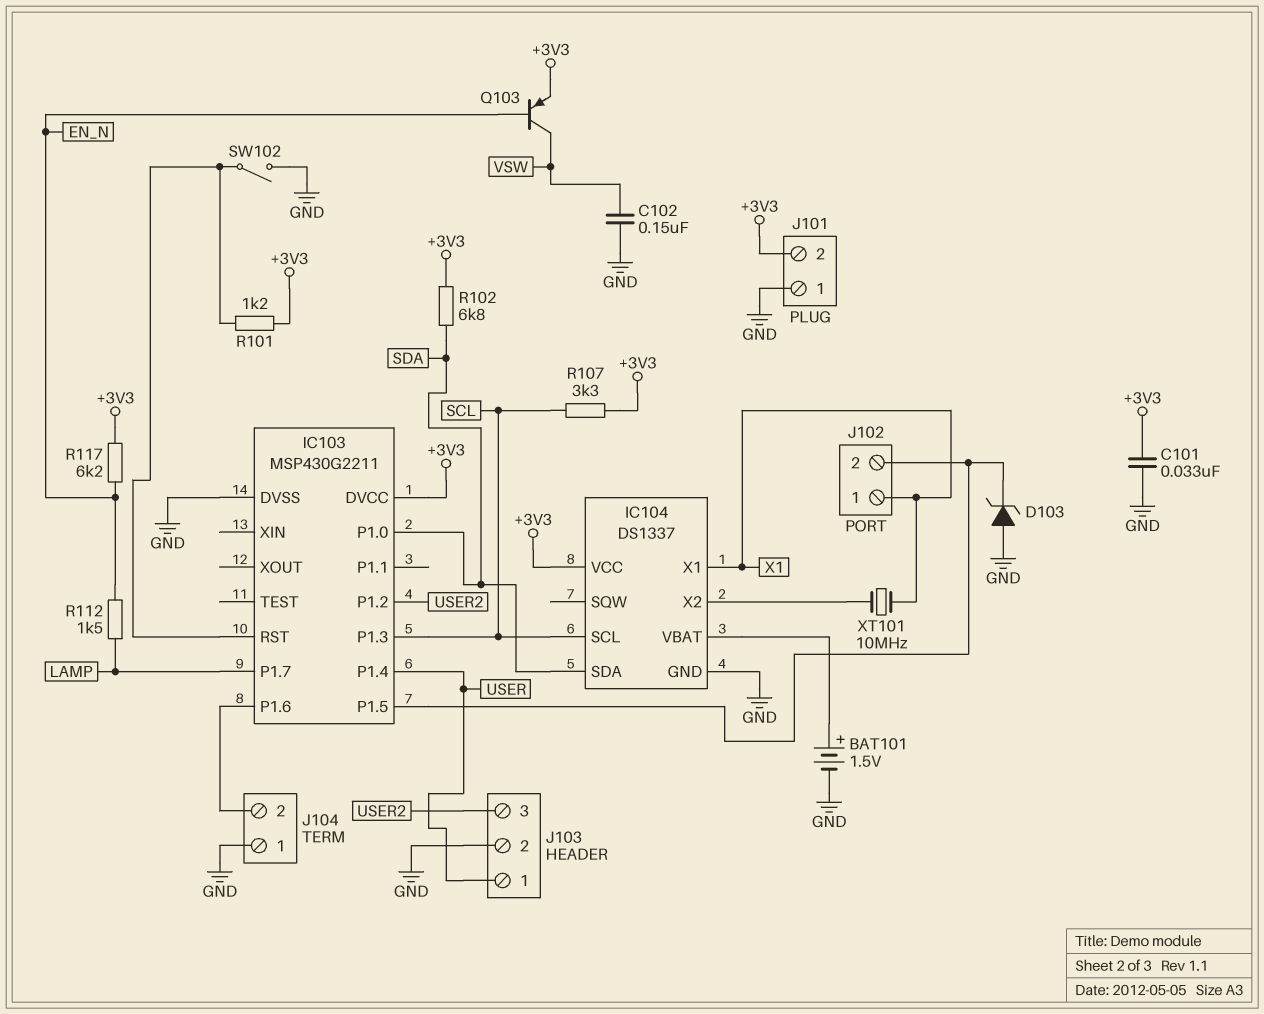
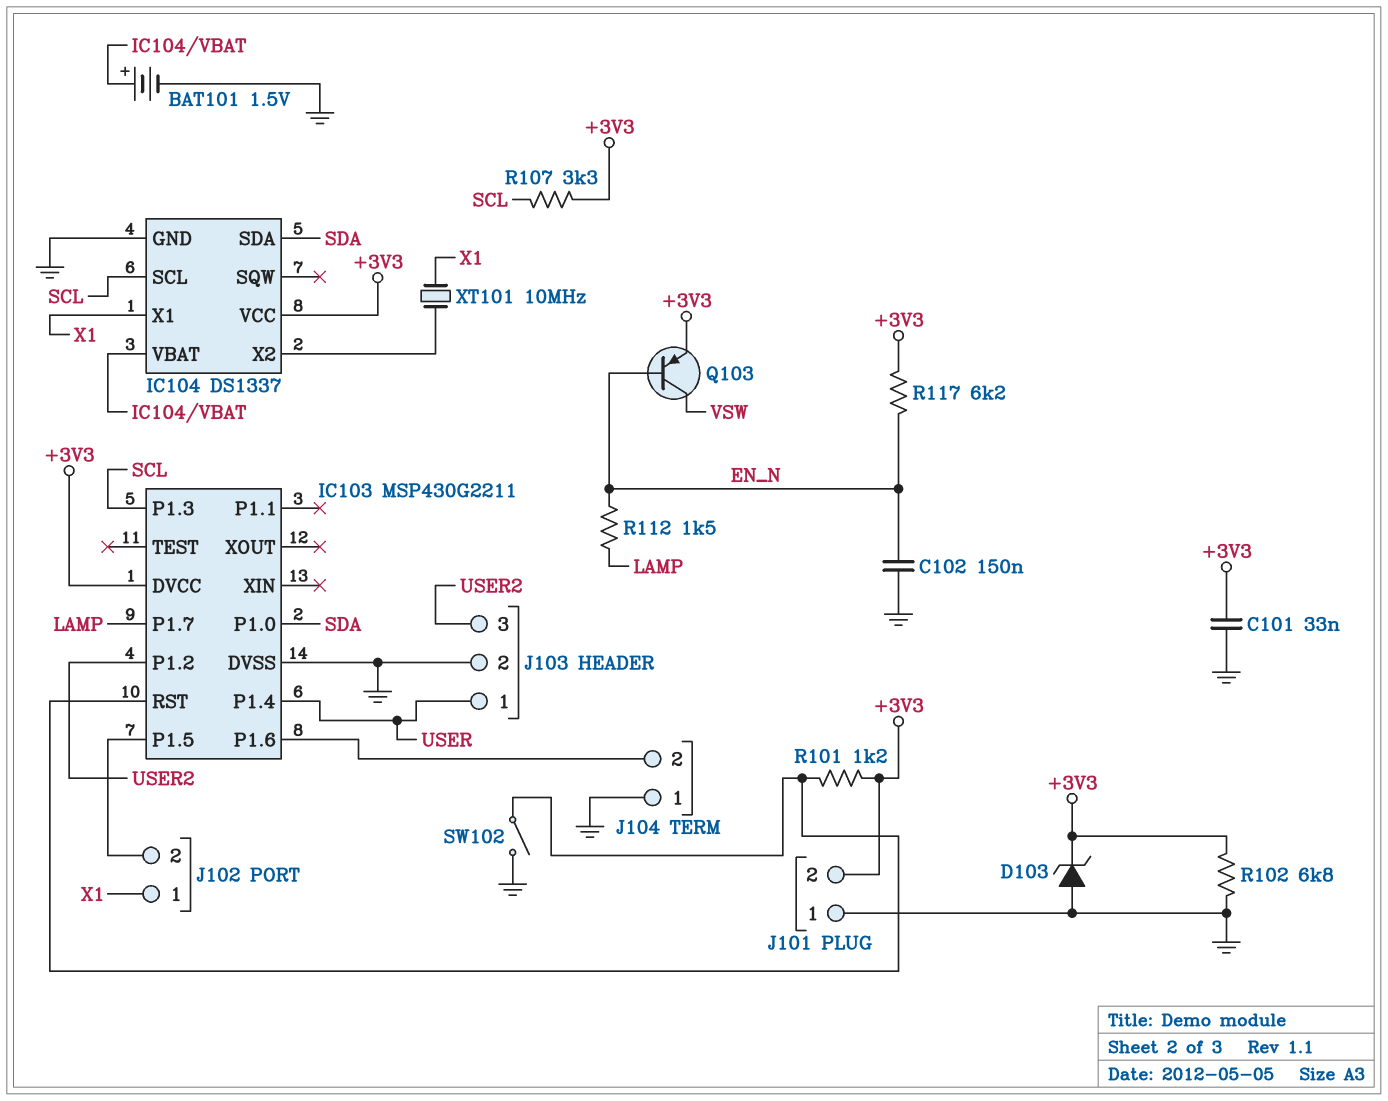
C102: 150nF (GND, VSW) -> 150nF (EN_N, GND)
D103: zener (A GND, K IC103/P1.5) -> zener (A GND, K +3V3)
R102: 6.8k (+3V3, SDA) -> 6.8k (+3V3, GND)

